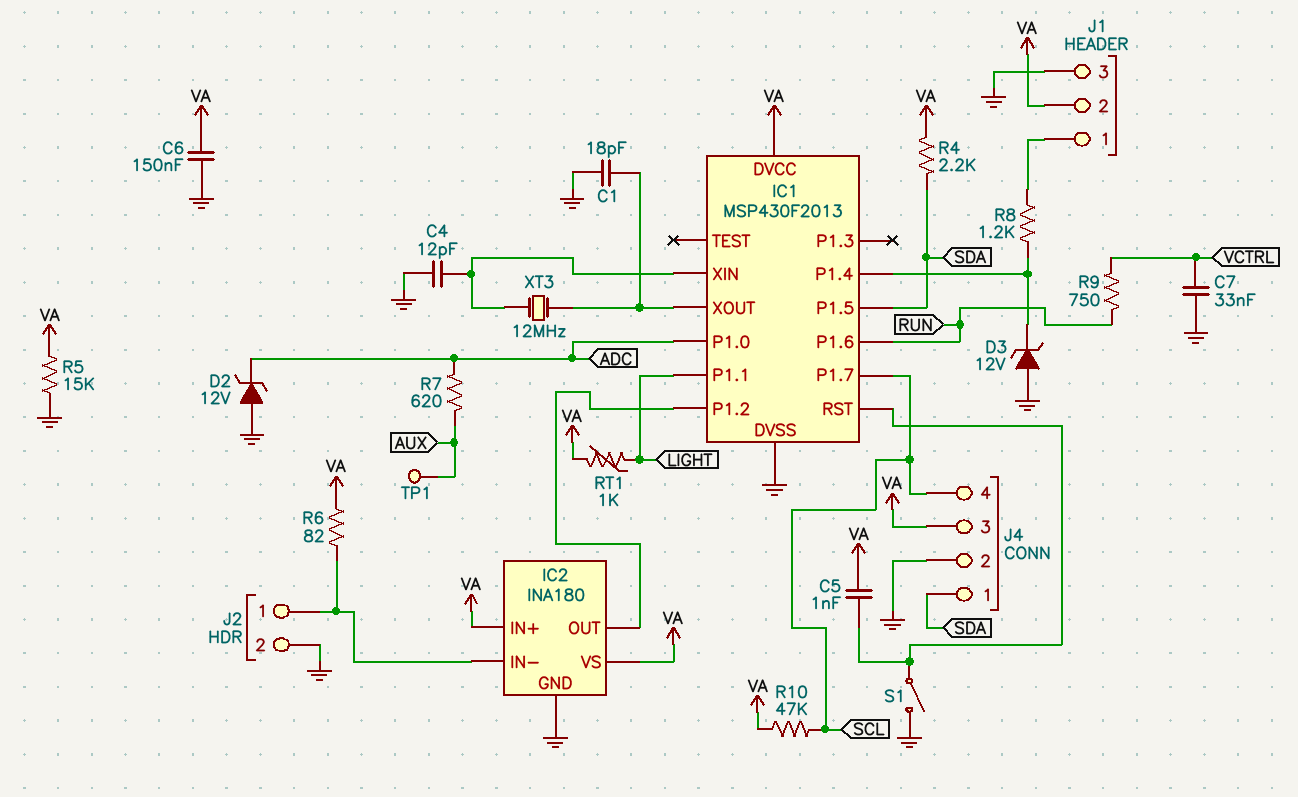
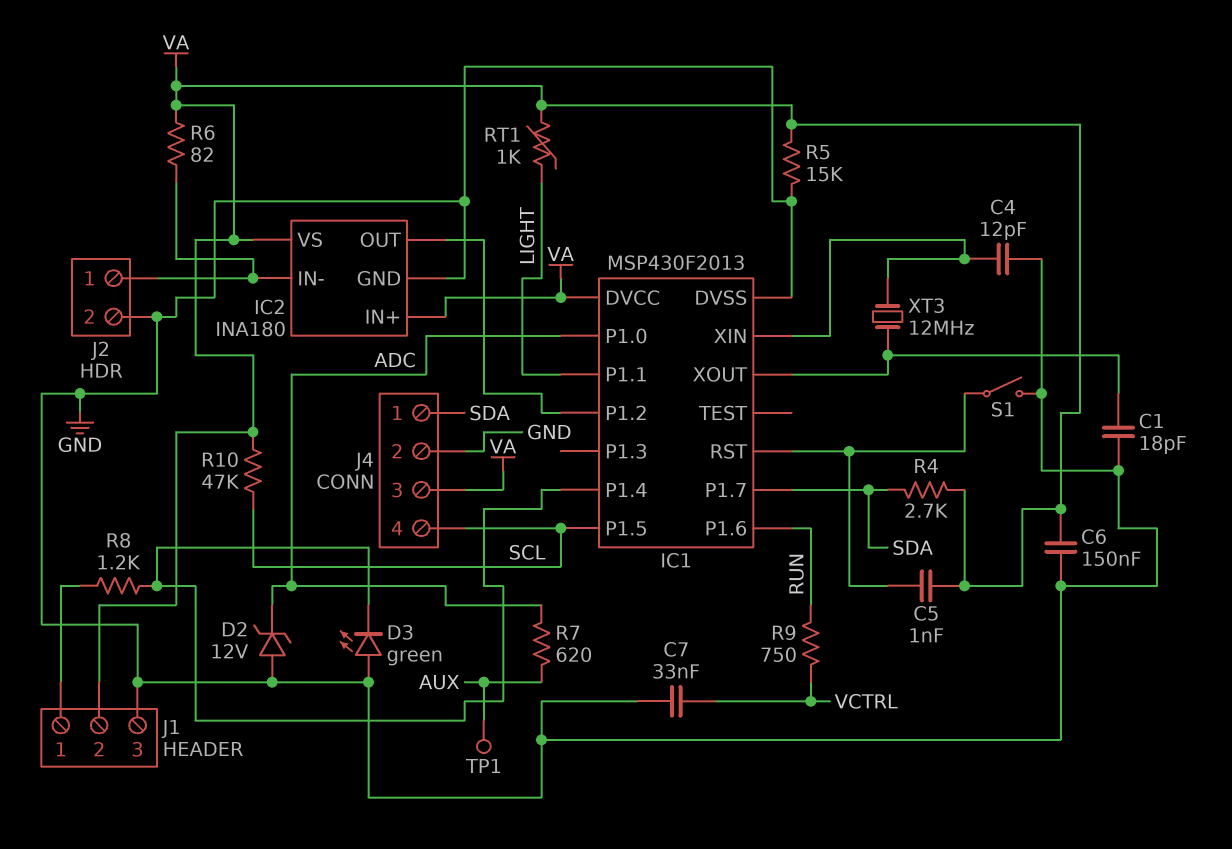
D3: zener 12V (A GND, K IC1/P1.4) -> LED green (A GND, K IC1/P1.4)
IC1 pin P1.5: SDA -> SCL
IC1 pin P1.7: SCL -> SDA
R4: 2.2k (SDA, VA) -> 2.7k (SDA, VA)

